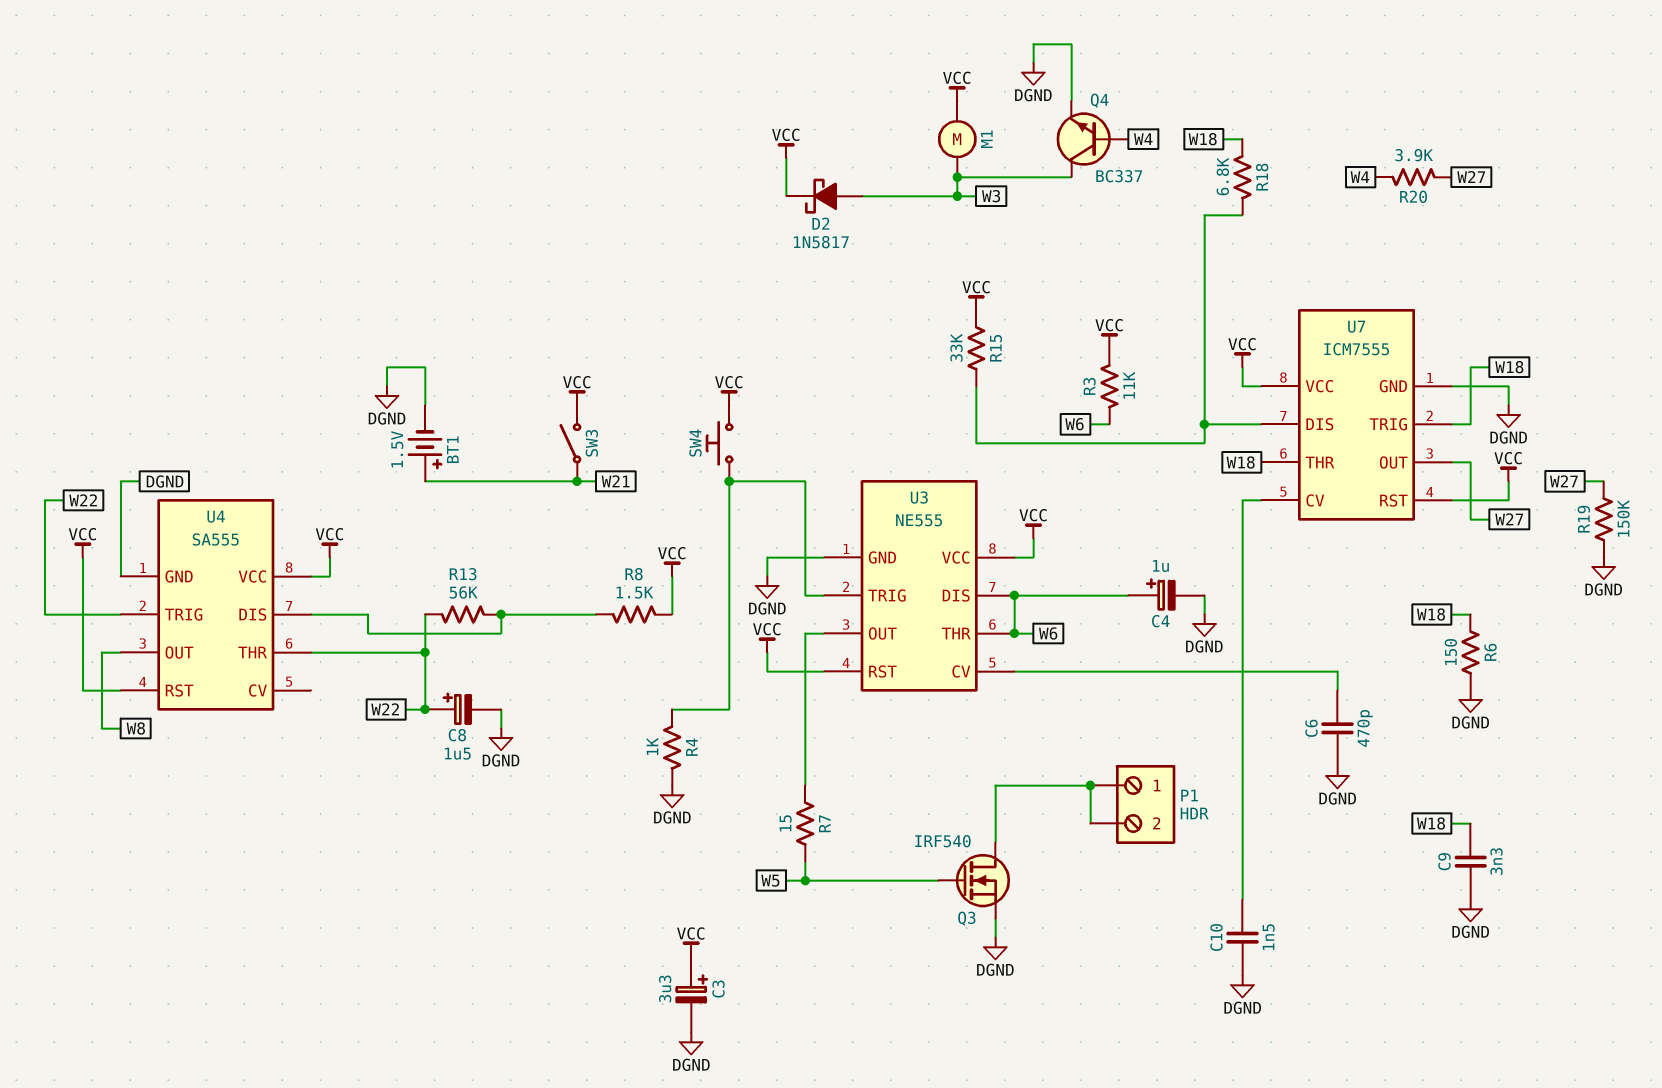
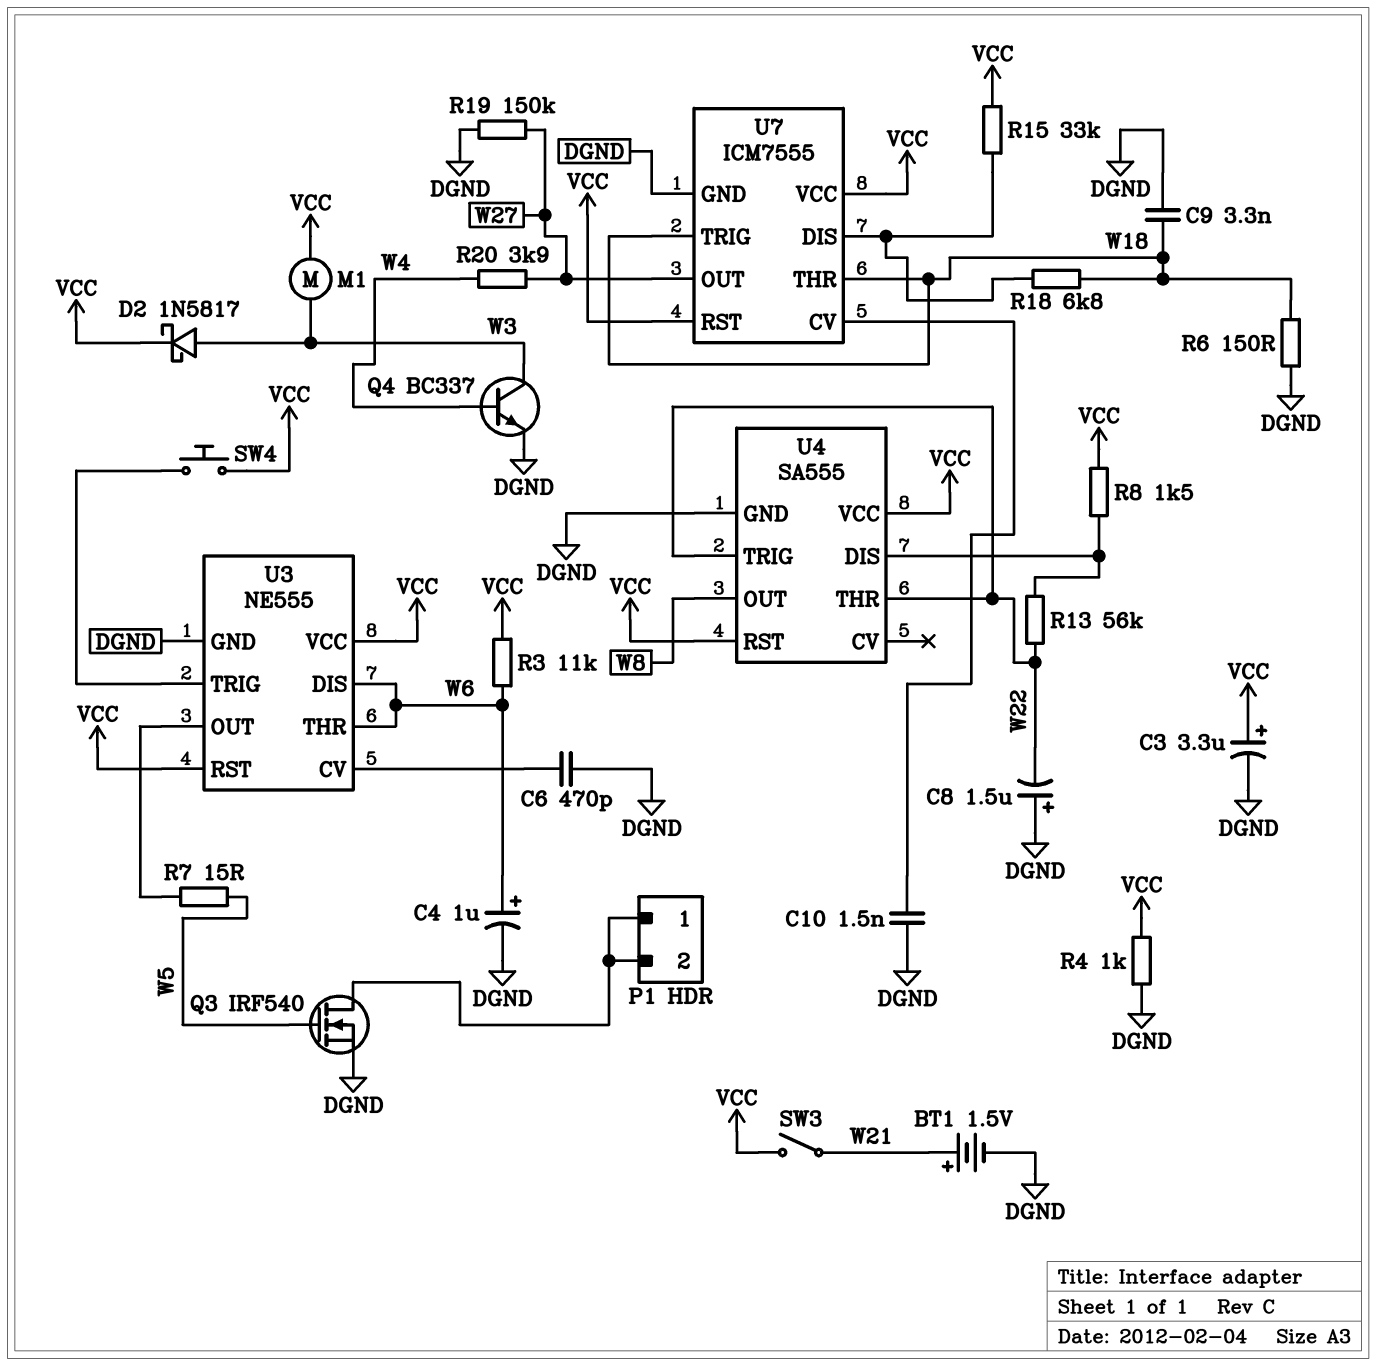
C8: 1.5uF (plus W22, minus DGND) -> 1.5uF (plus DGND, minus W22)
R4: 1k (DGND, U3/TRIG) -> 1k (DGND, VCC)

